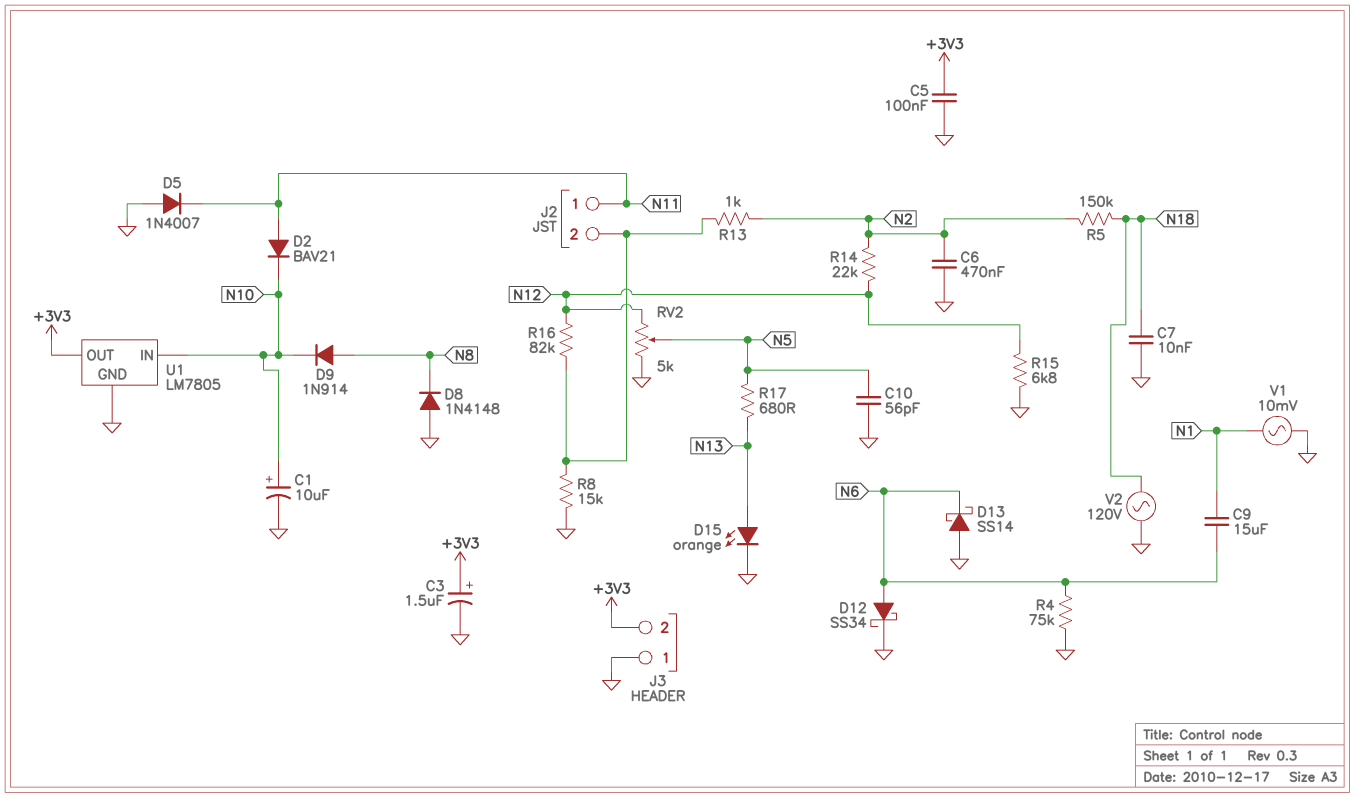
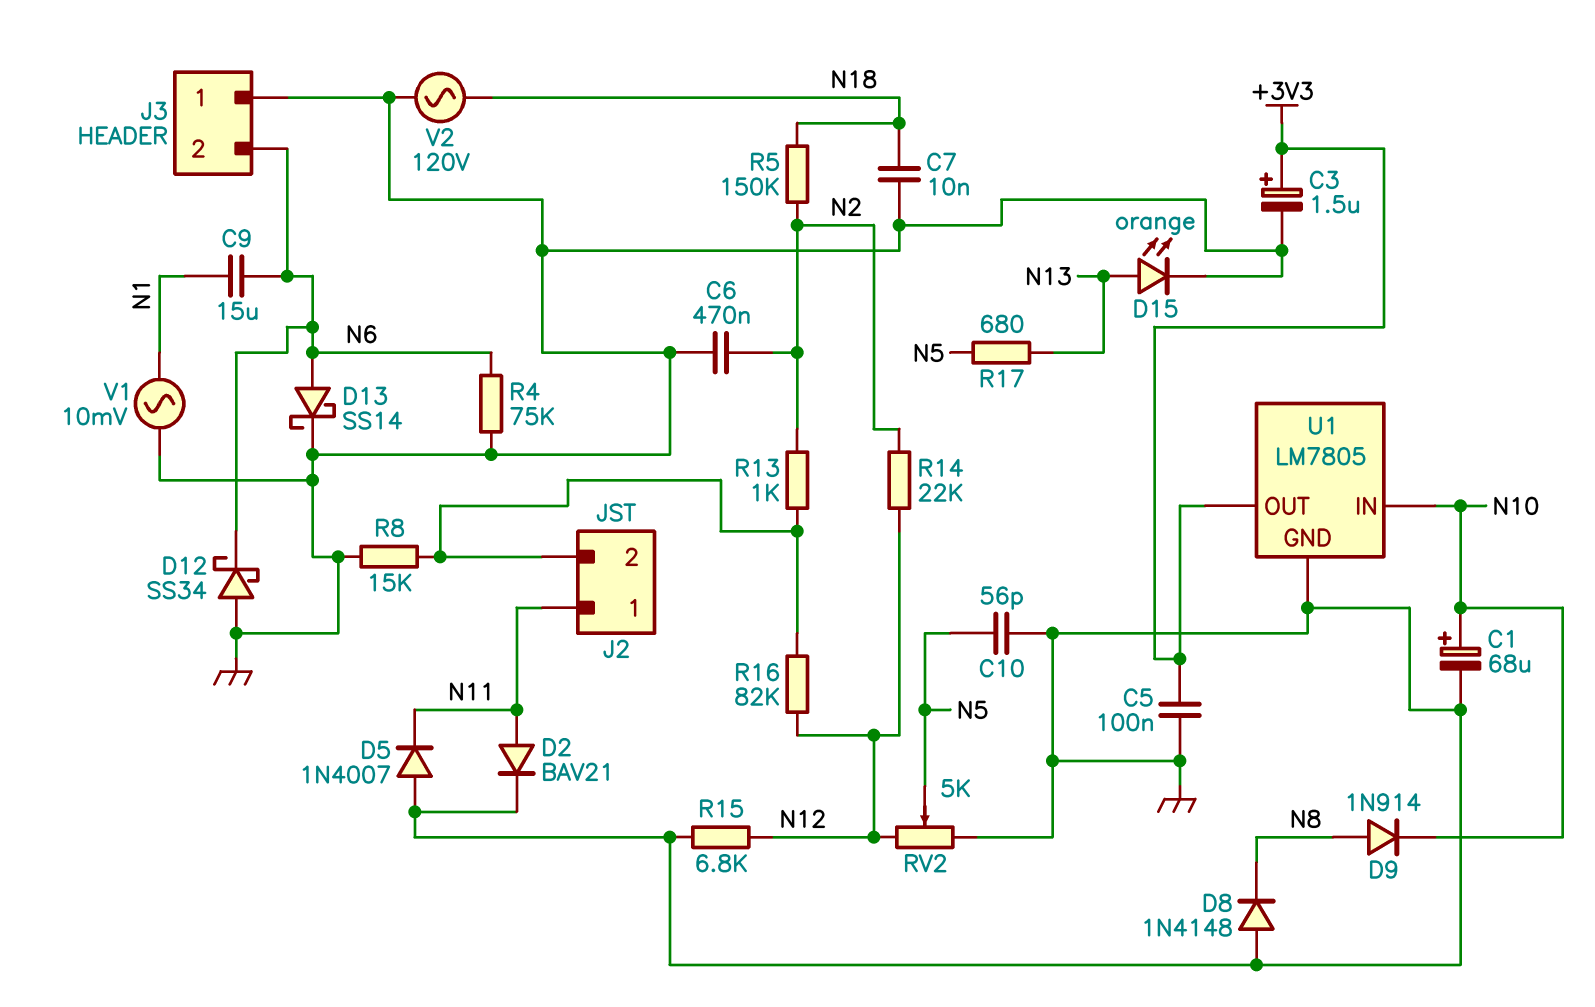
C1: 10uF (plus N10, minus GND) -> 68uF (plus N10, minus GND)
D2: diode BAV21 (A N11, K N10) -> diode BAV21 (A N11, K GND)
D12: schottky SS34 (A N6, K GND) -> schottky SS34 (A GND, K N6)
D13: schottky SS14 (A GND, K N6) -> schottky SS14 (A N6, K GND)
J3 pin 2: +3V3 -> N6

